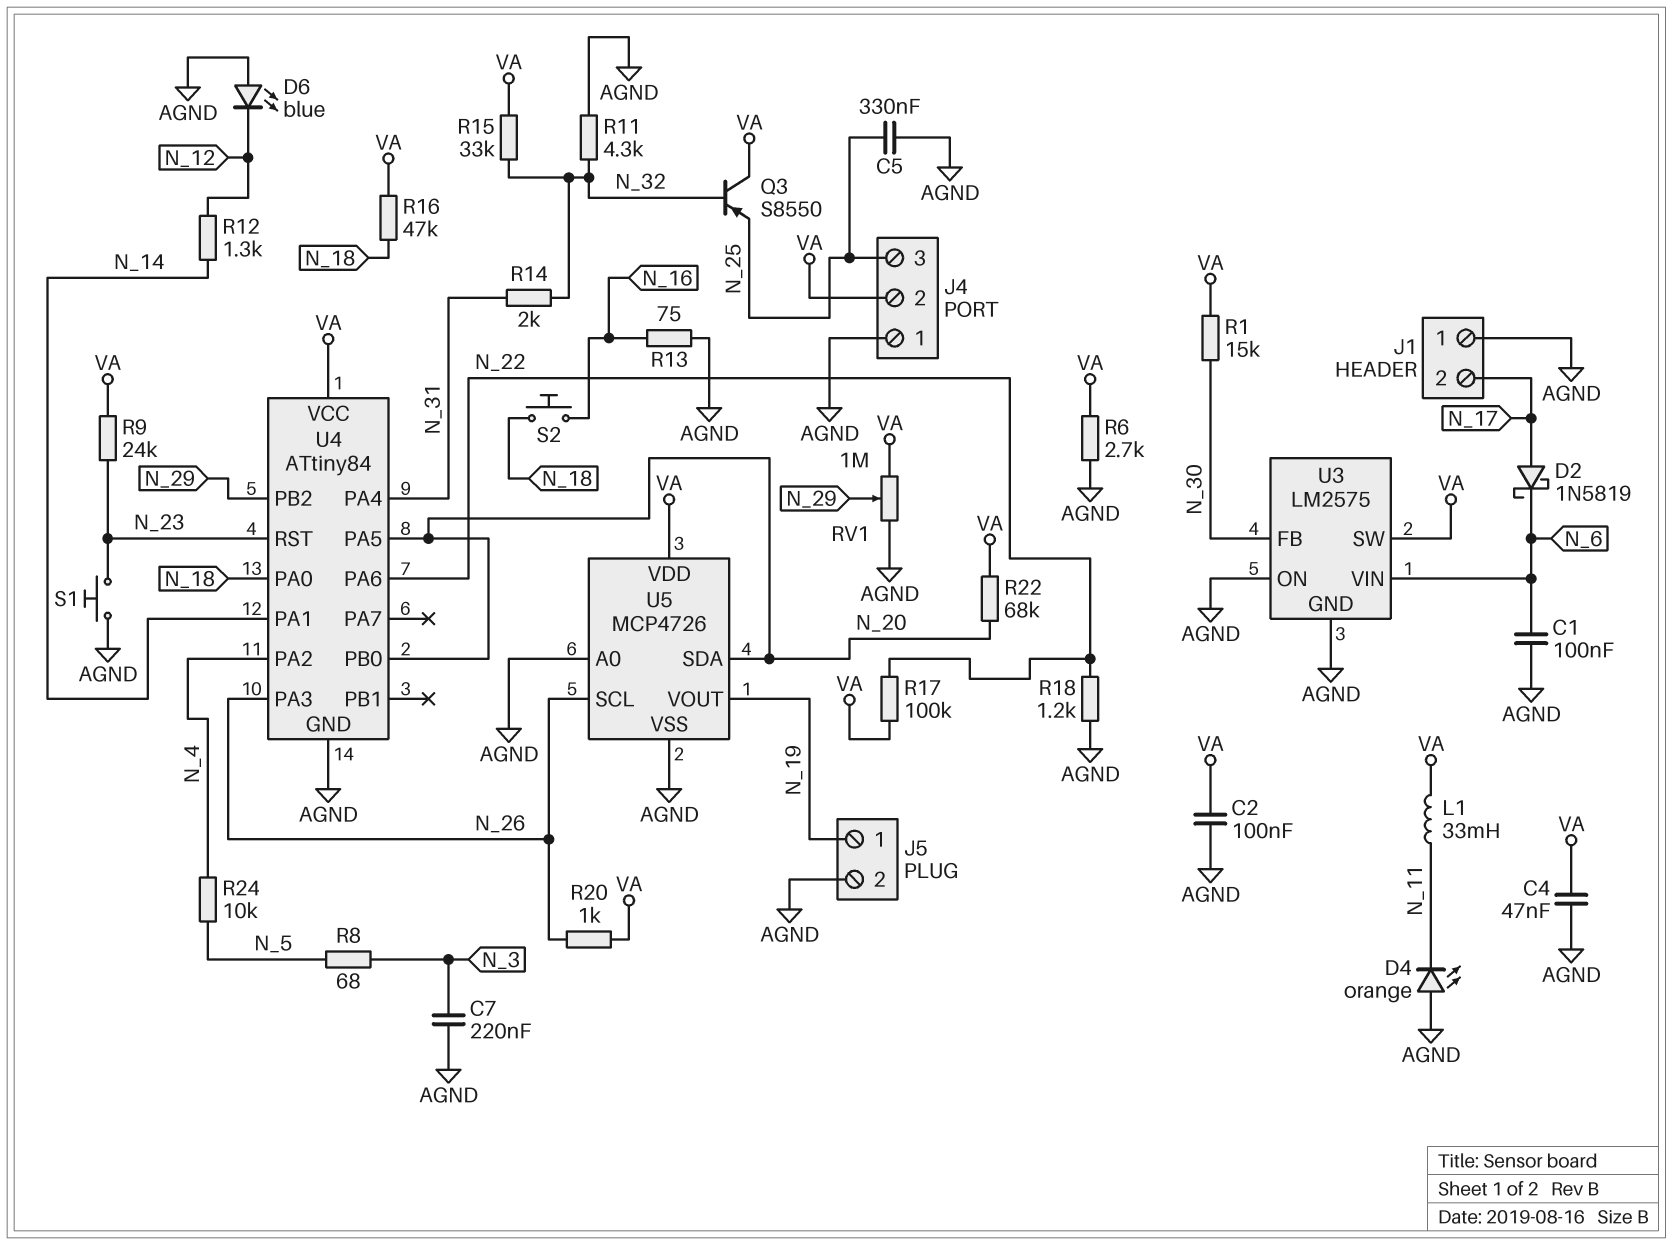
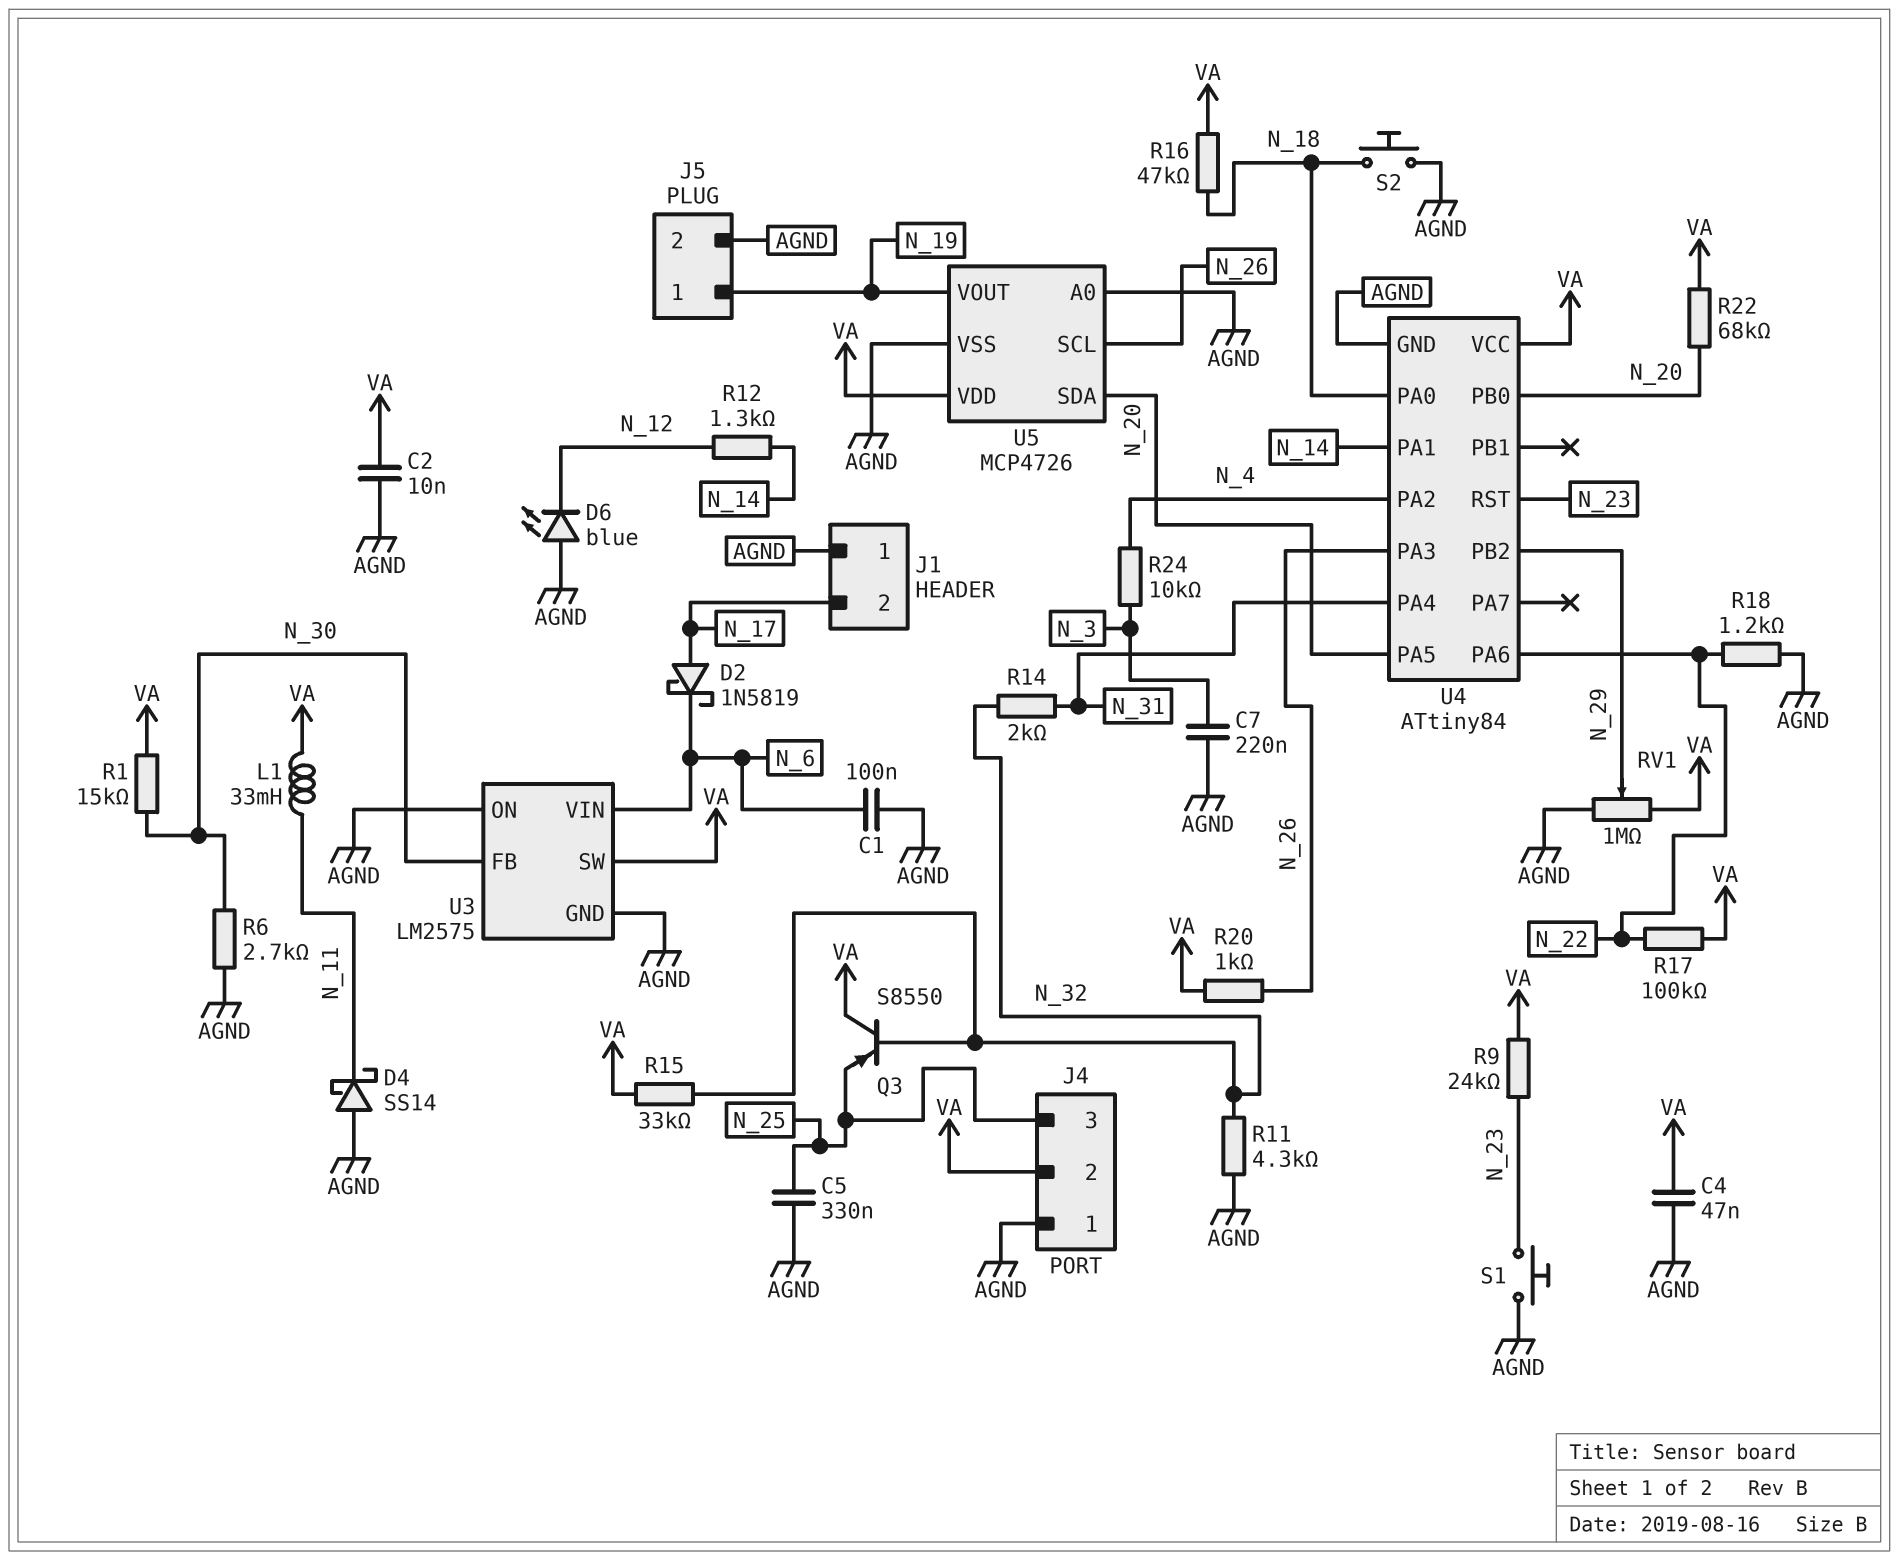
C2: 100nF (AGND, VA) -> 10nF (AGND, VA)
D4: LED orange (A AGND, K N_11) -> schottky SS14 (A AGND, K N_11)
R6: 2.7k (AGND, VA) -> 2.7k (AGND, N_30)
R8: 68 (N_3, N_5) -> none
R13: 75 (AGND, N_16) -> none
R24: 10k (N_4, N_5) -> 10k (N_3, N_4)
S2: button (N_16, N_18) -> button (AGND, N_18)

